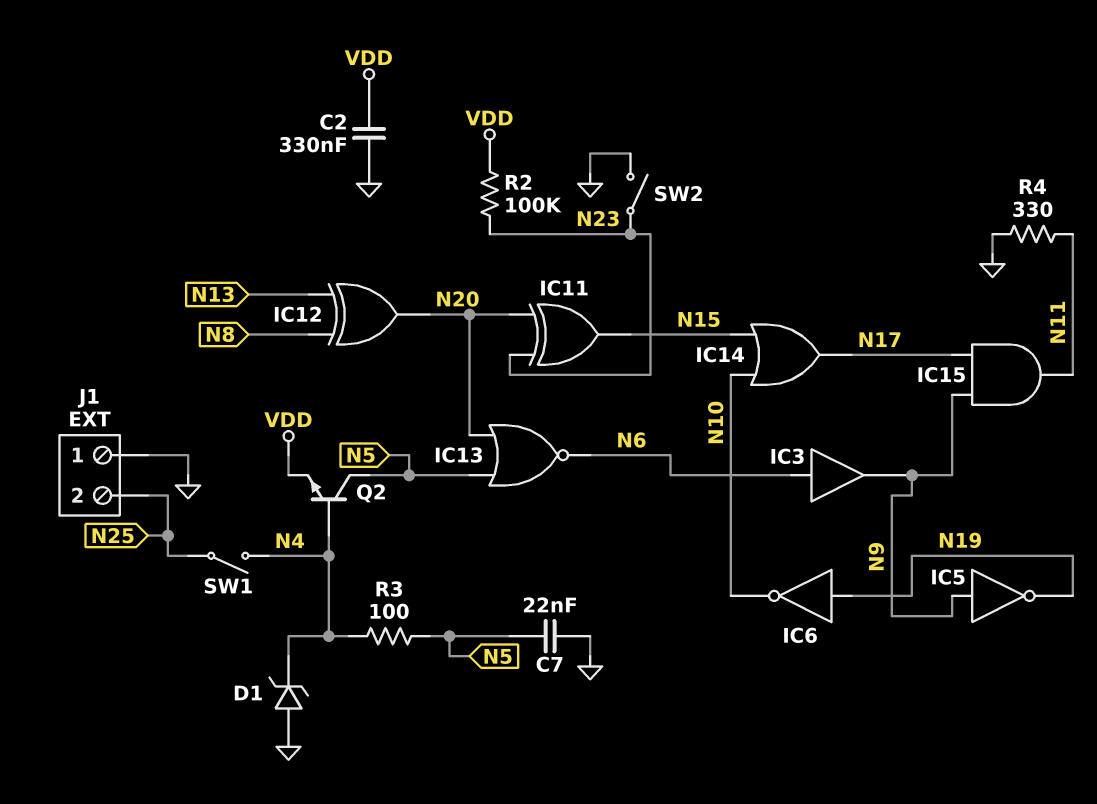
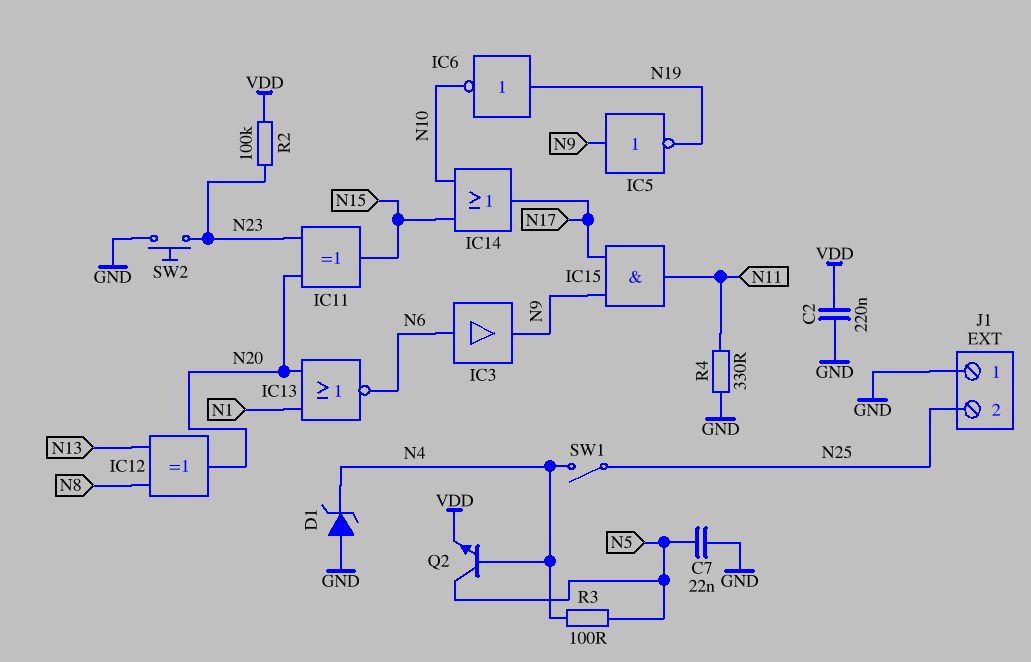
C2: 330nF (GND, VDD) -> 220nF (GND, VDD)
IC13: NOR (in N5, in N20, out N6) -> NOR (in N1, in N20, out N6)
SW2: switch (GND, N23) -> button (GND, N23)

